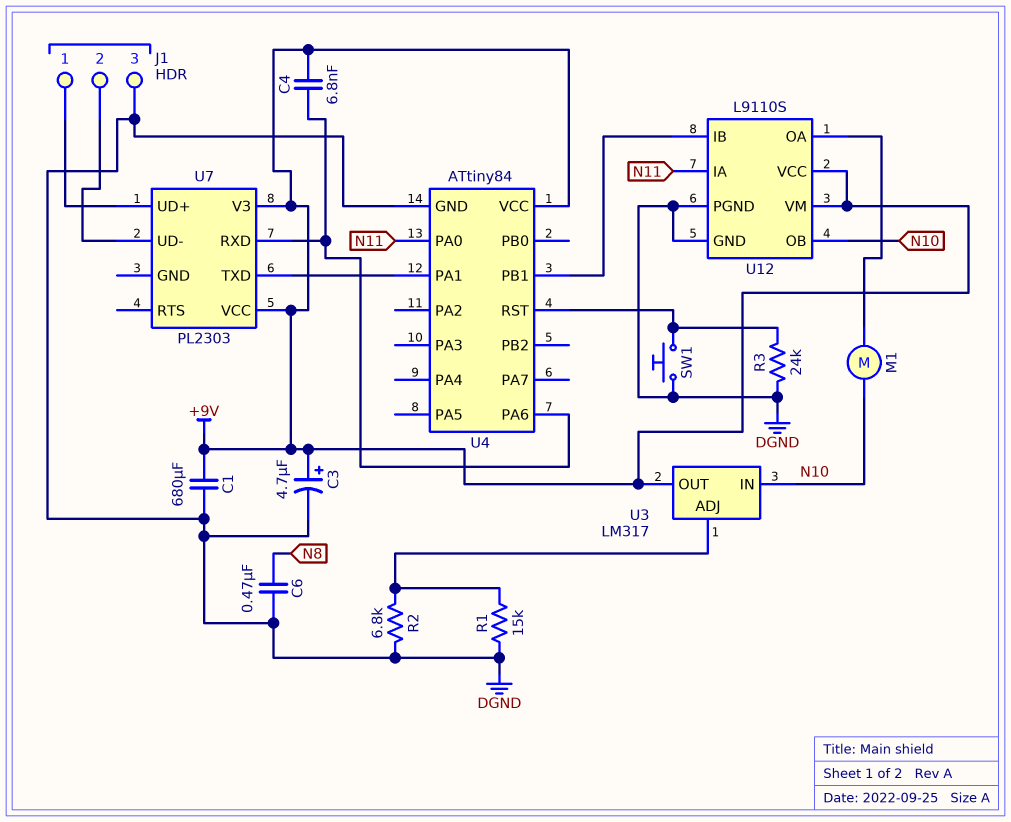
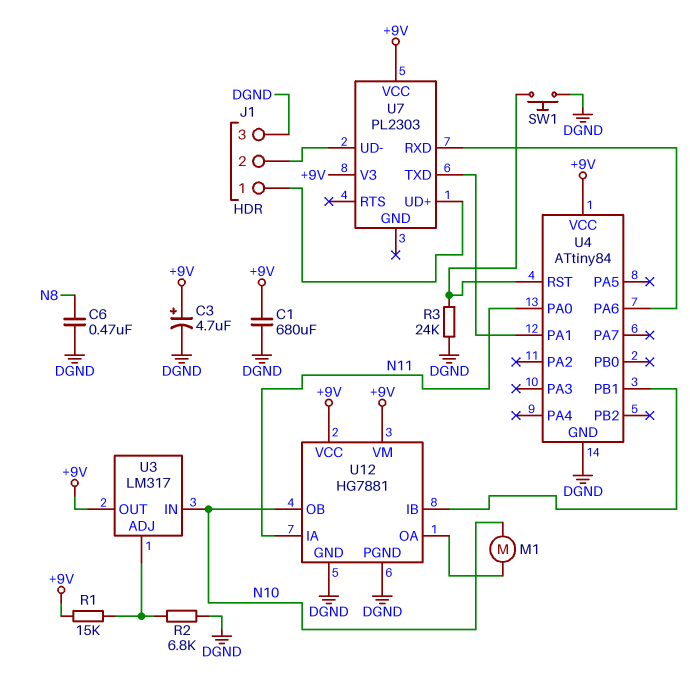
C4: 6.8nF (+9V, U4/PA6) -> none
R1: 15k (DGND, U3/ADJ) -> 15k (+9V, U3/ADJ)
U12: L9110S -> HG7881

